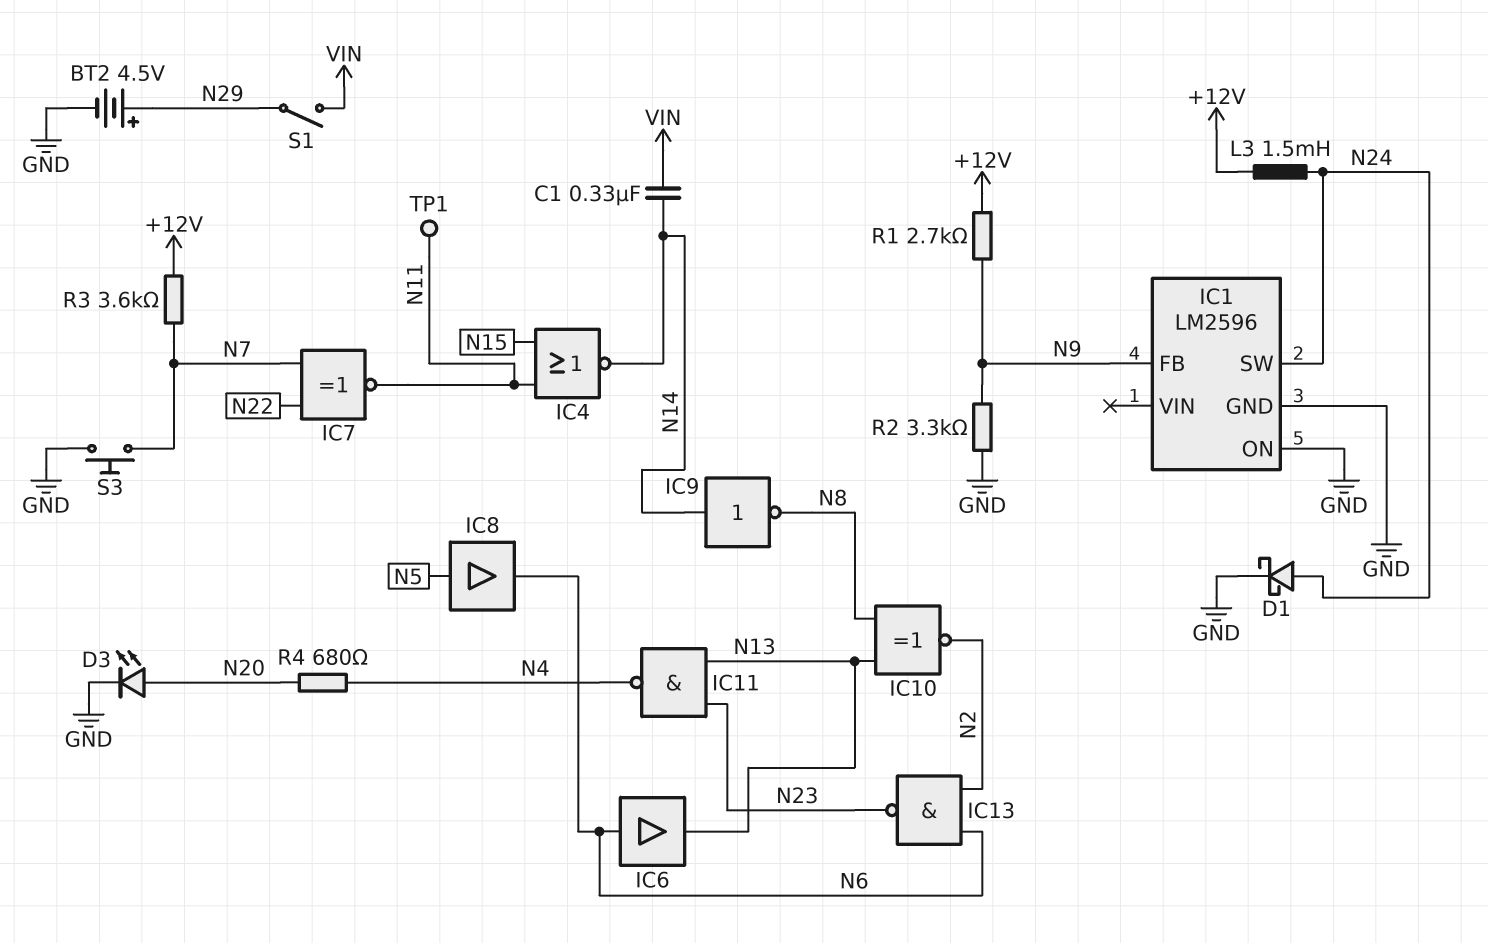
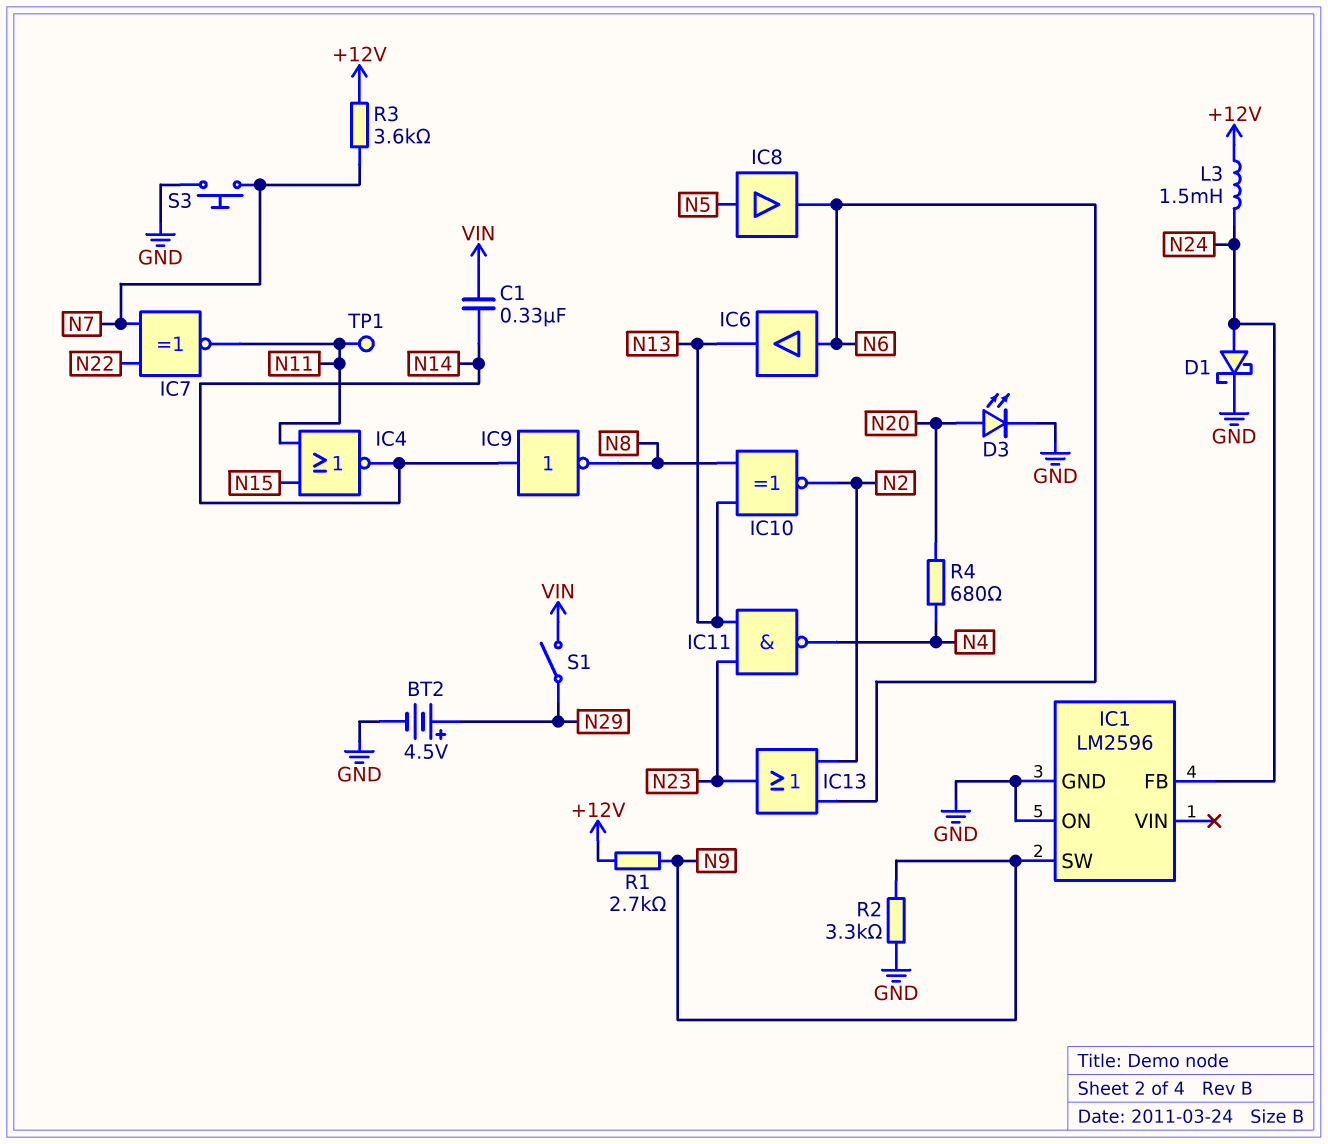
IC1 pin FB: N9 -> N24
IC1 pin SW: N24 -> N9
IC13: NAND (in N2, in N6, out N23) -> OR (in N2, in N6, out N23)

